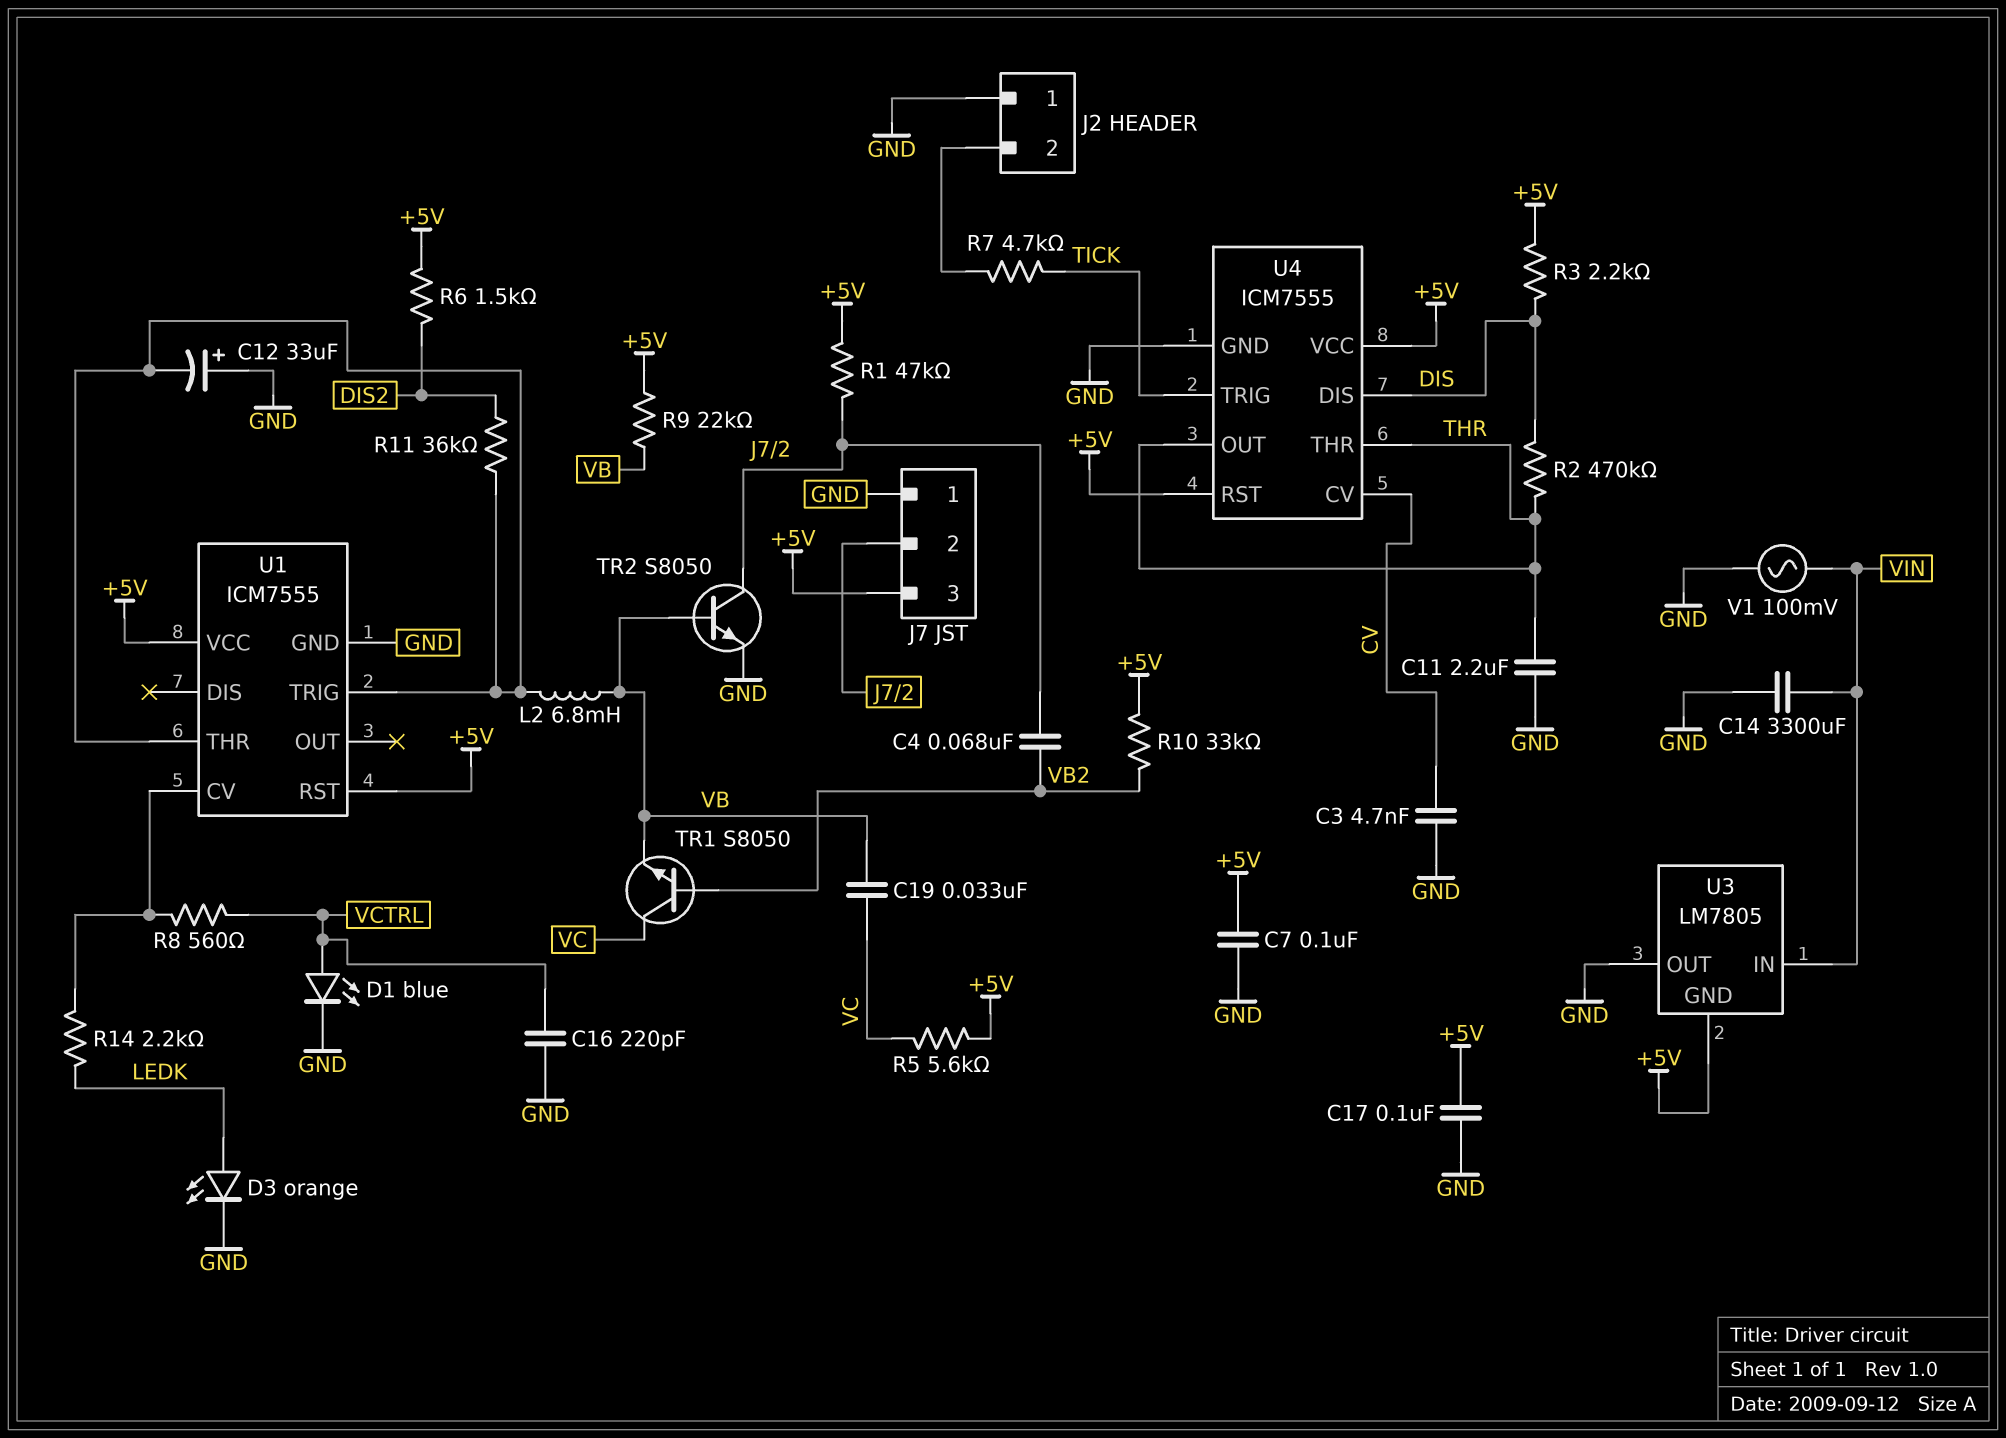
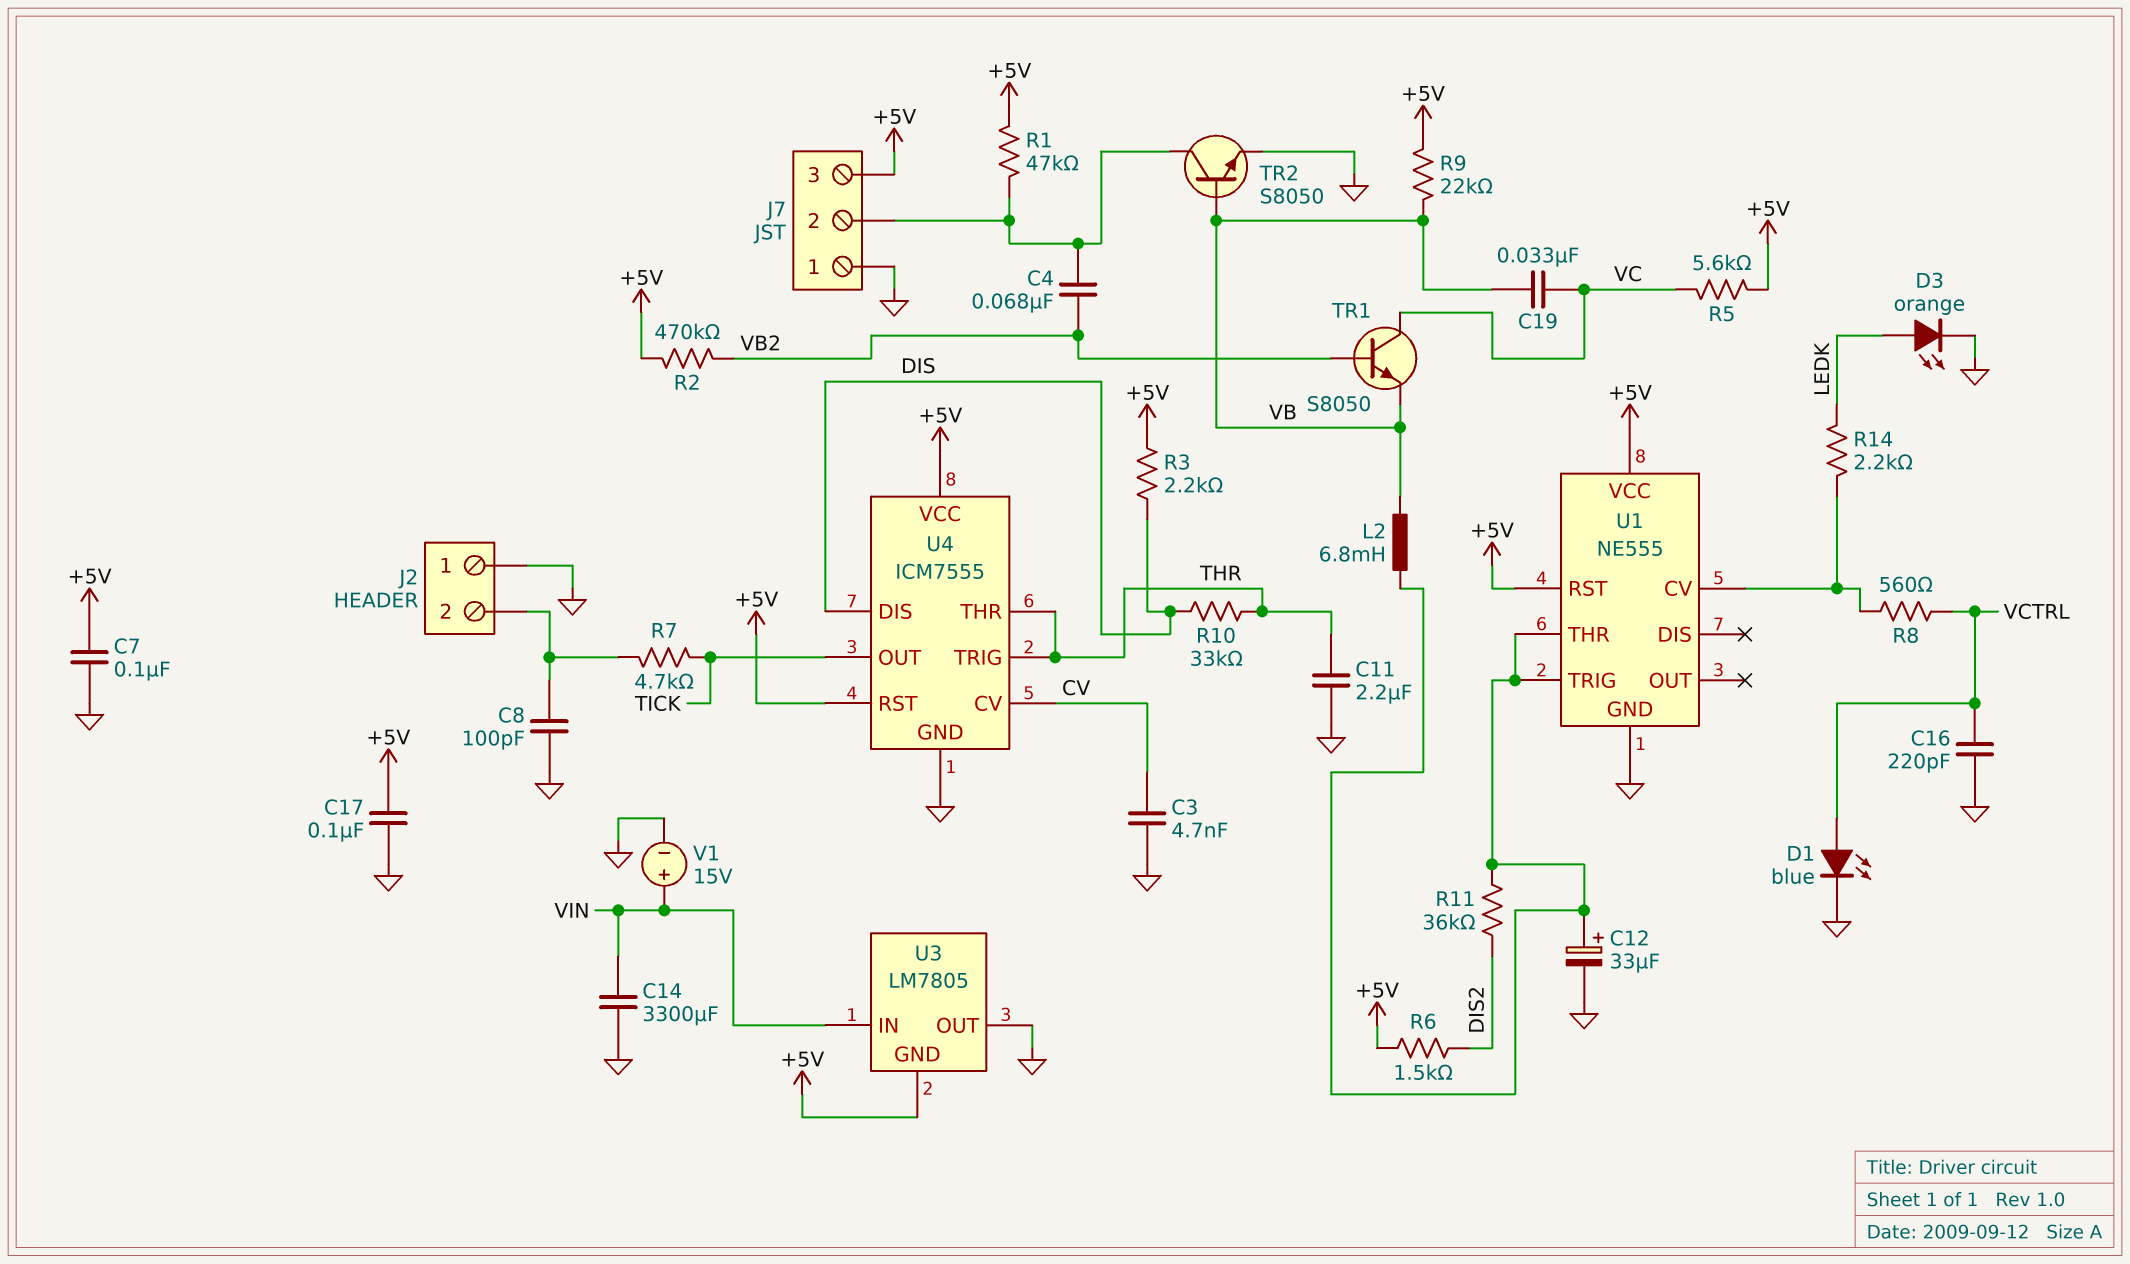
C8: none -> 100pF (GND, J2/2)
C12: 33uF (plus GND, minus U1/THR) -> 33uF (plus U1/THR, minus GND)
R2: 470k (DIS, THR) -> 470k (+5V, VB2)
R10: 33k (+5V, VB2) -> 33k (DIS, THR)
U1: ICM7555 -> NE555
U4 pin OUT: THR -> TICK
U4 pin TRIG: TICK -> THR
V1: AC 100mV (GND, VIN) -> 15V (plus VIN, minus GND)

